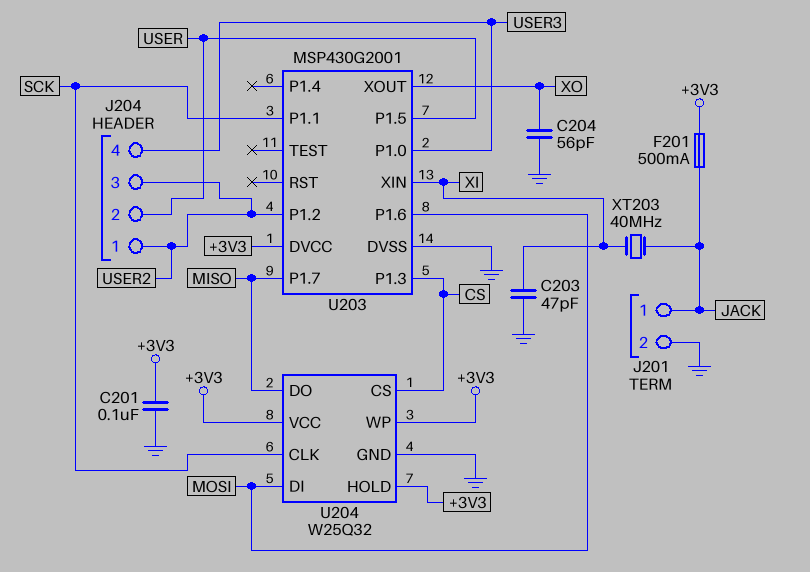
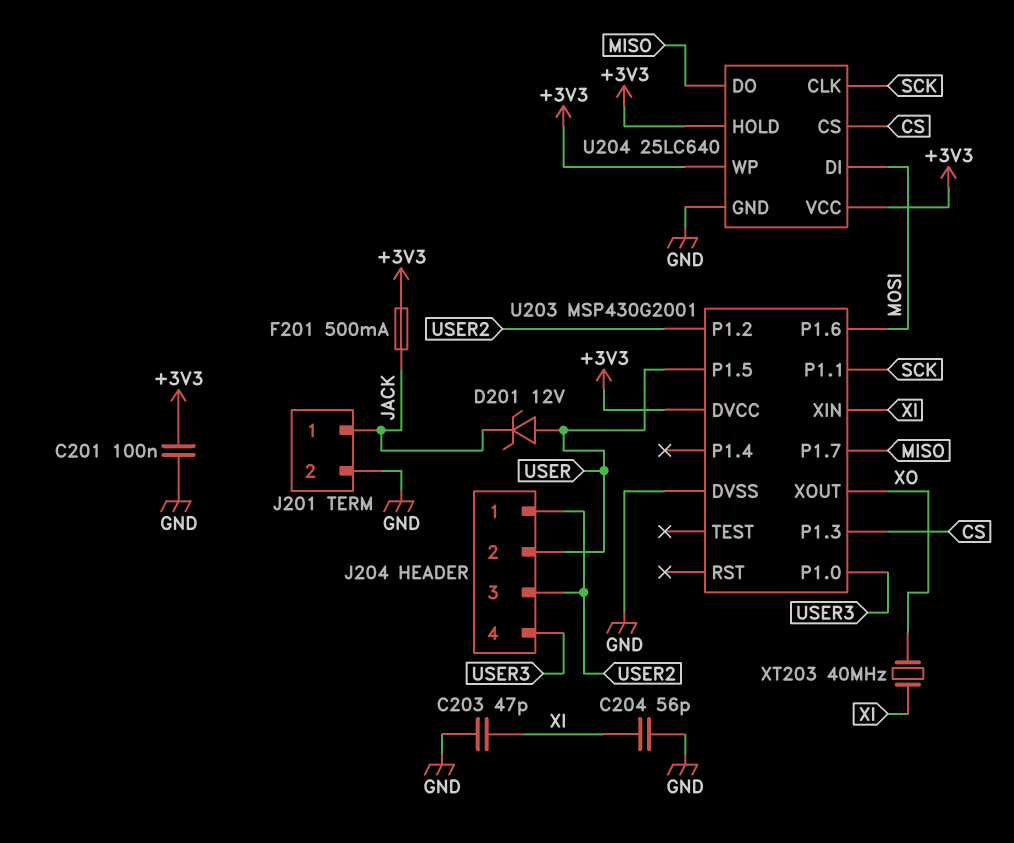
C204: 56pF (GND, XO) -> 56pF (GND, XI)
D201: none -> zener 12V (A USER, K JACK)
U204: W25Q32 -> 25LC640
XT203: 40MHz (JACK, XI) -> 40MHz (XI, XO)

